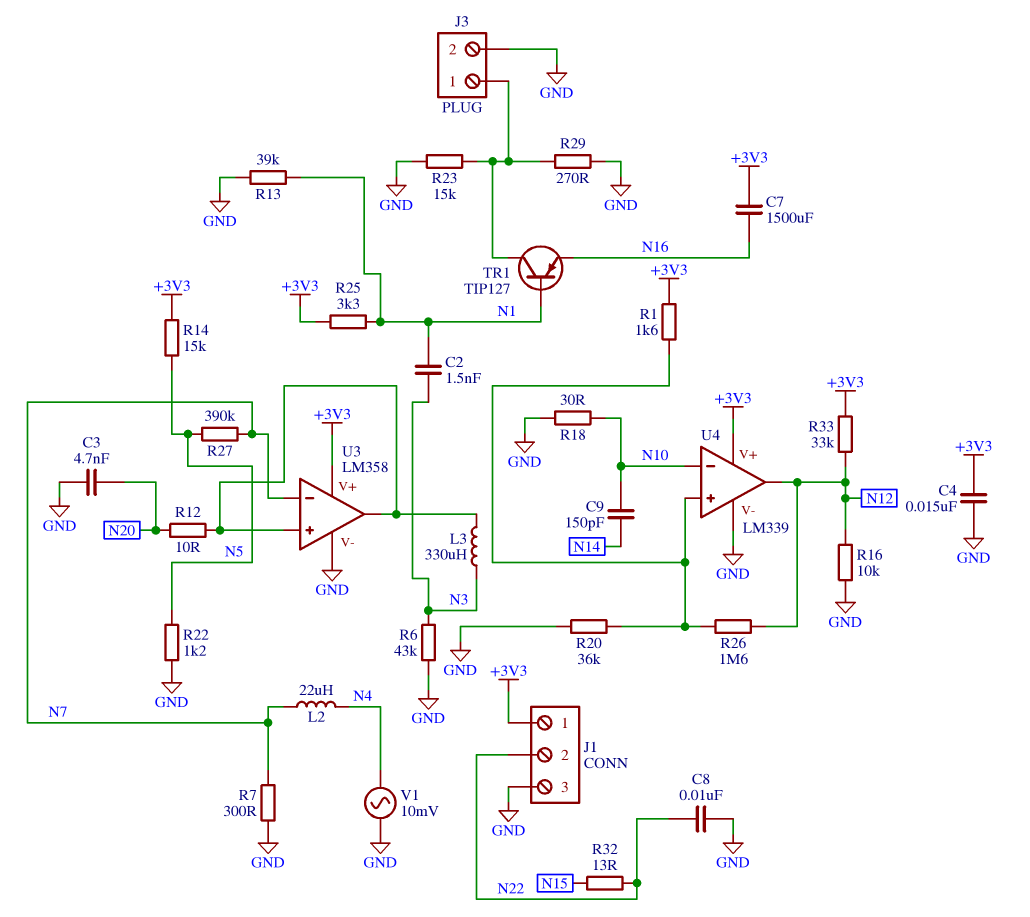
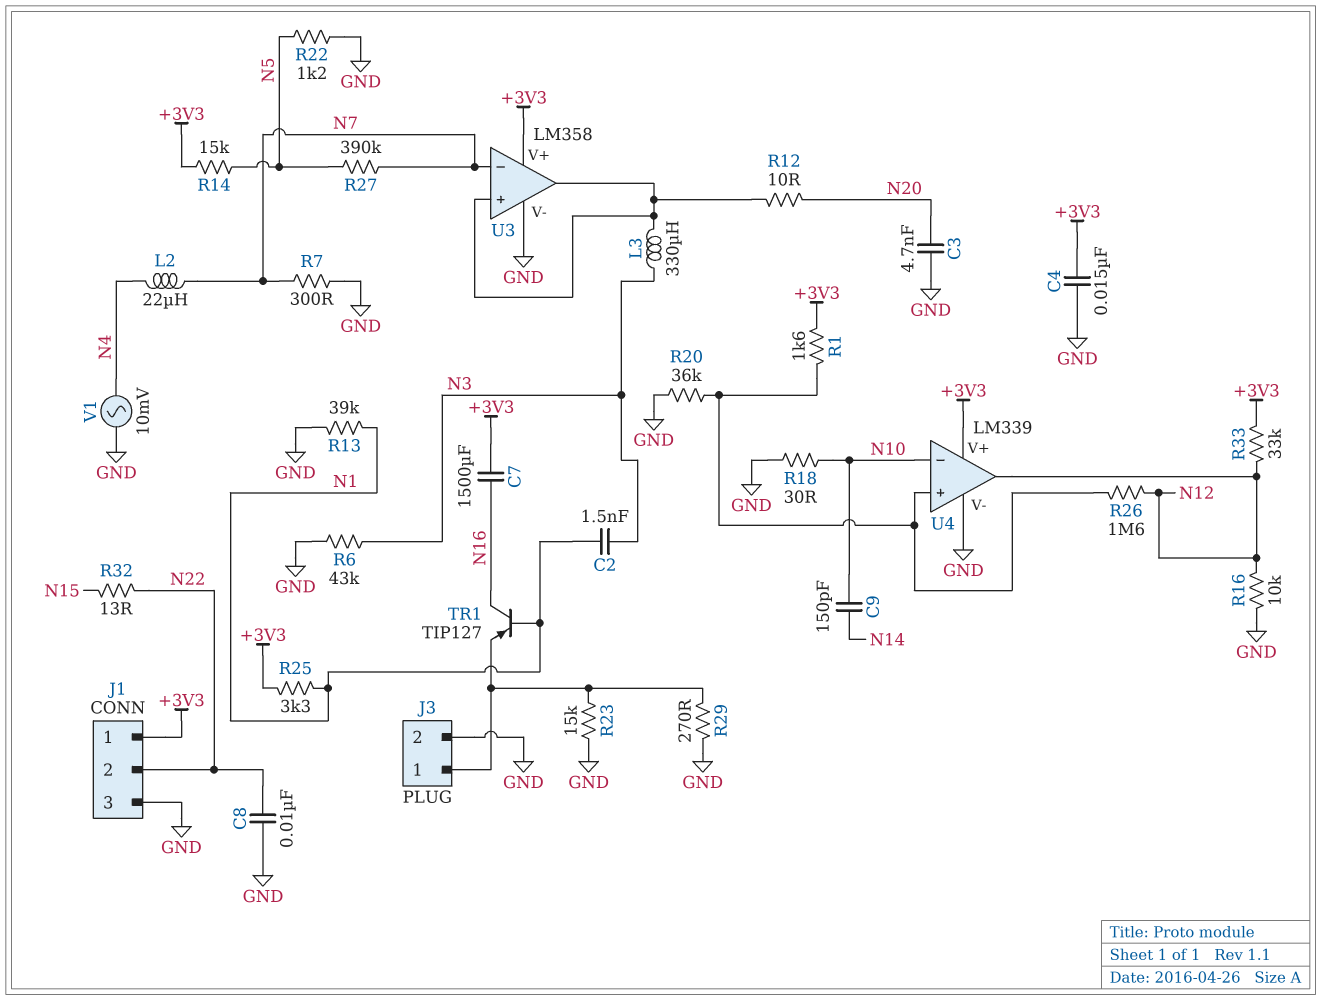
TR1: PNP TIP127 (B N1, C J3/1, E N16) -> PNP TIP127 (B N1, C N16, E J3/1)

